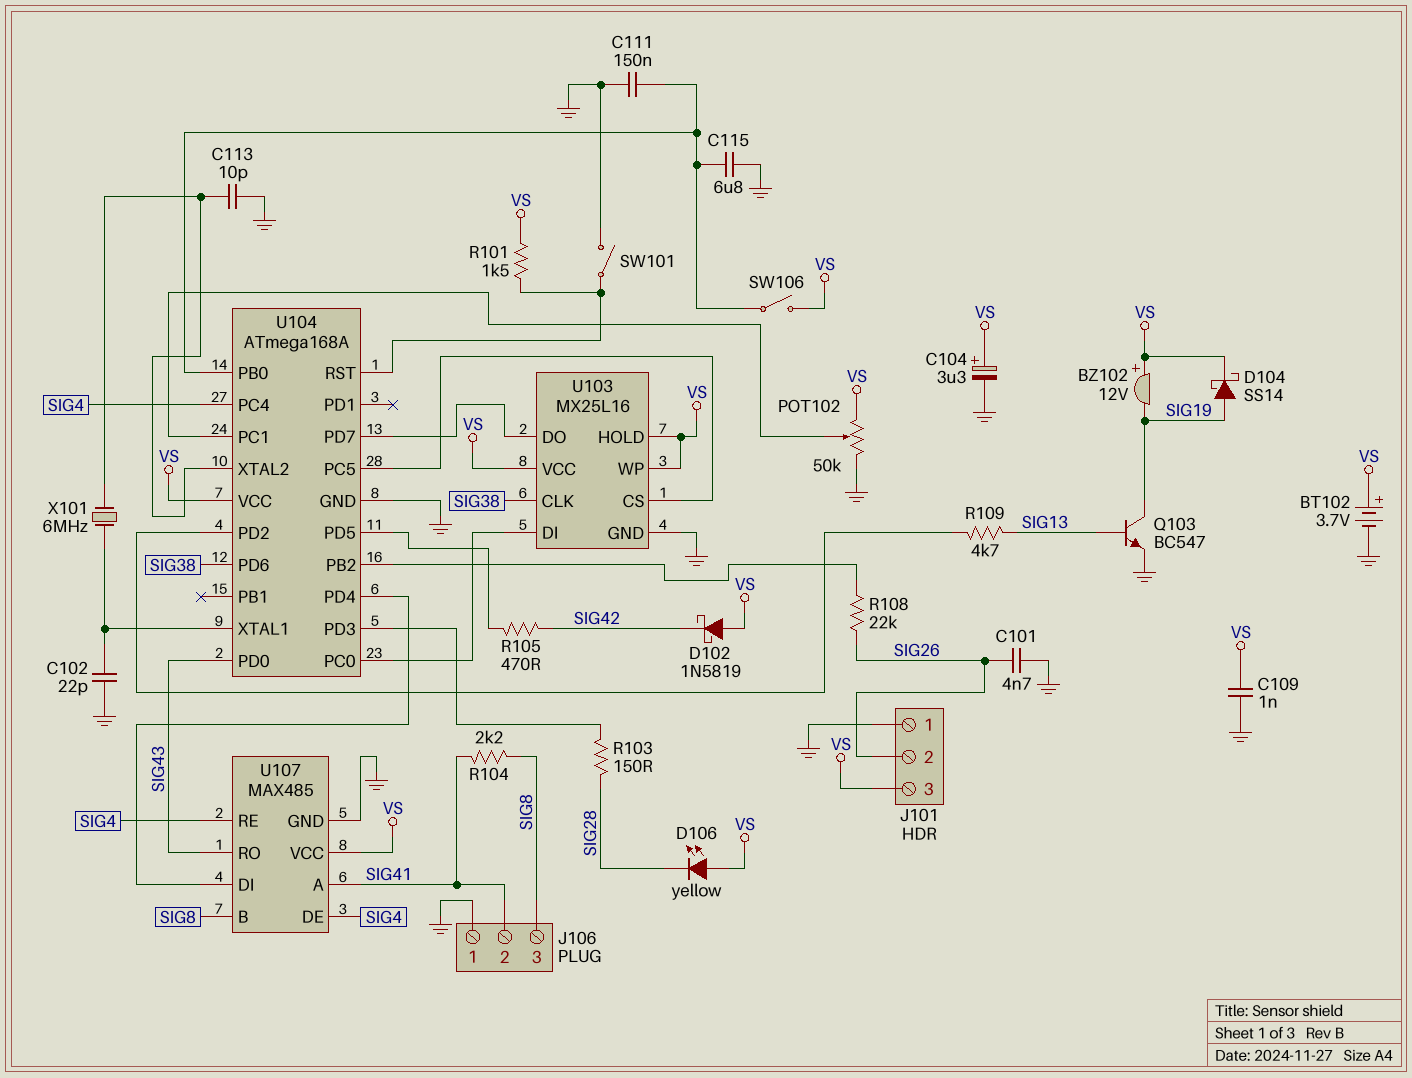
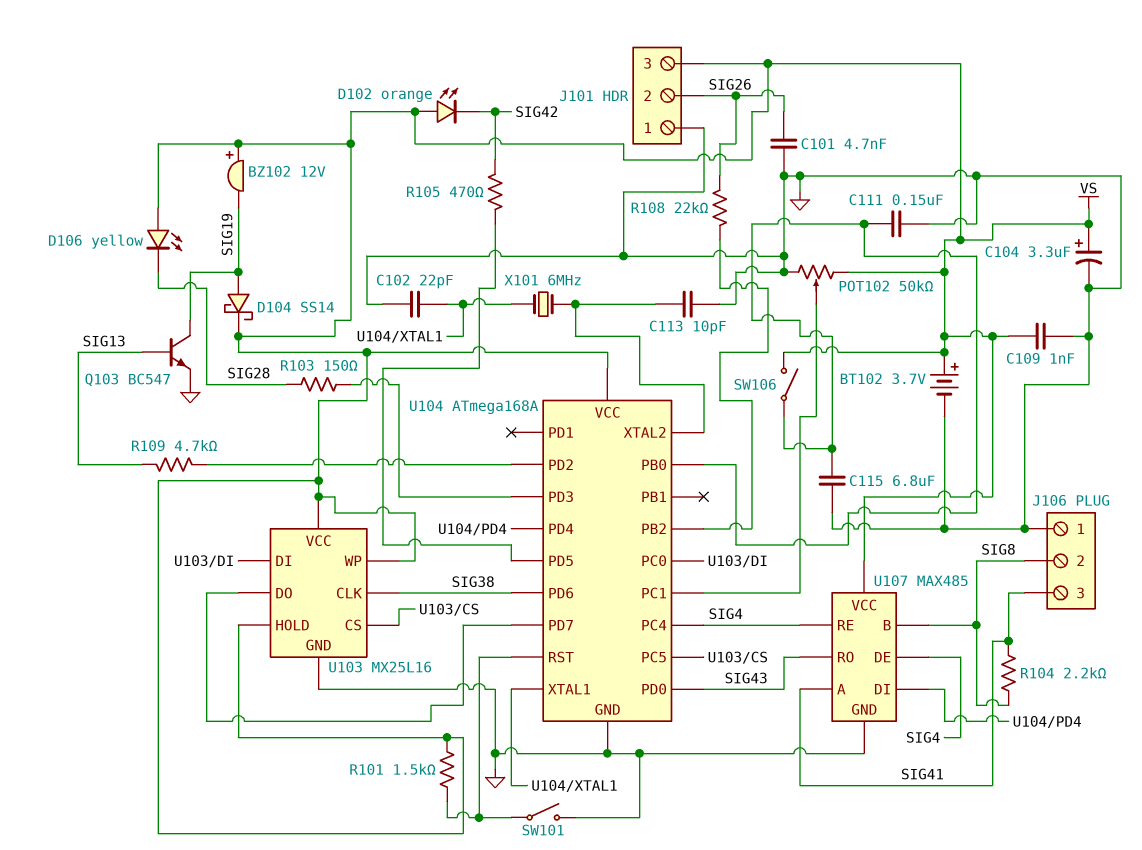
D102: schottky 1N5819 (A VS, K SIG42) -> LED orange (A VS, K SIG42)
J106 pin 2: SIG41 -> SIG8
J106 pin 3: SIG8 -> SIG41

